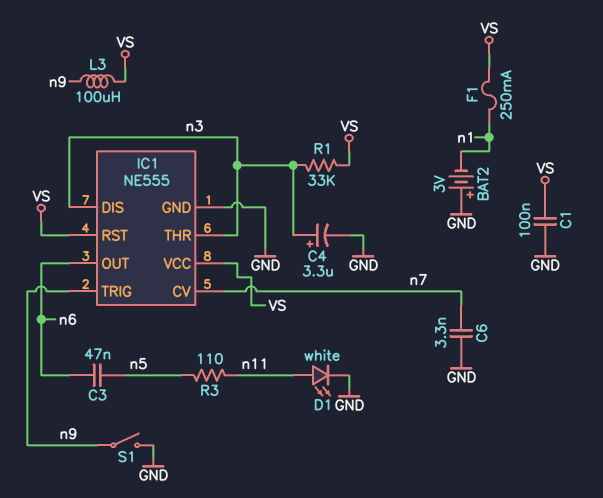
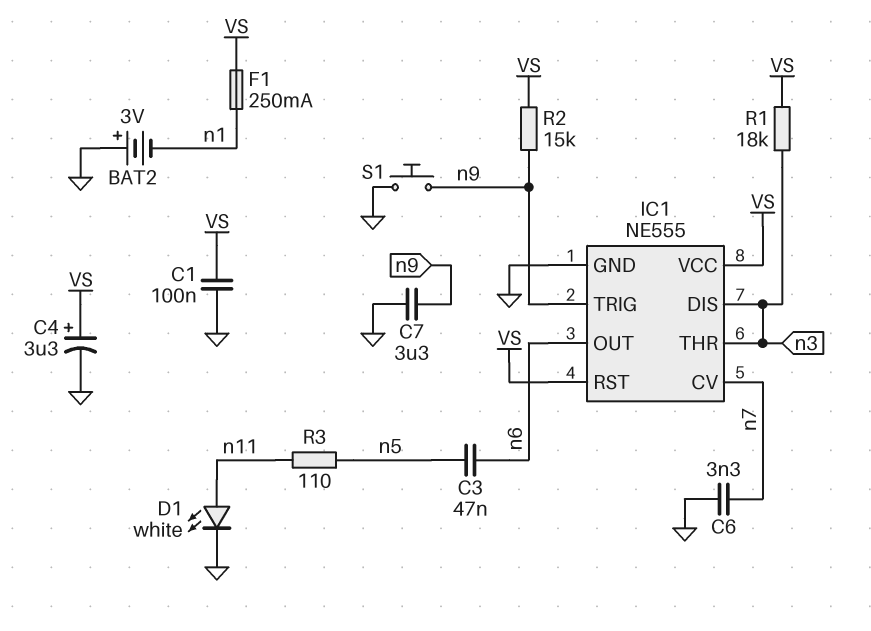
C4: 3.3uF (plus n3, minus GND) -> 3.3uF (plus VS, minus GND)
C7: none -> 3.3uF (GND, n9)
L3: 100uH (VS, n9) -> none
R1: 33k (VS, n3) -> 18k (VS, n3)
R2: none -> 15k (VS, n9)
S1: switch (GND, n9) -> button (GND, n9)

